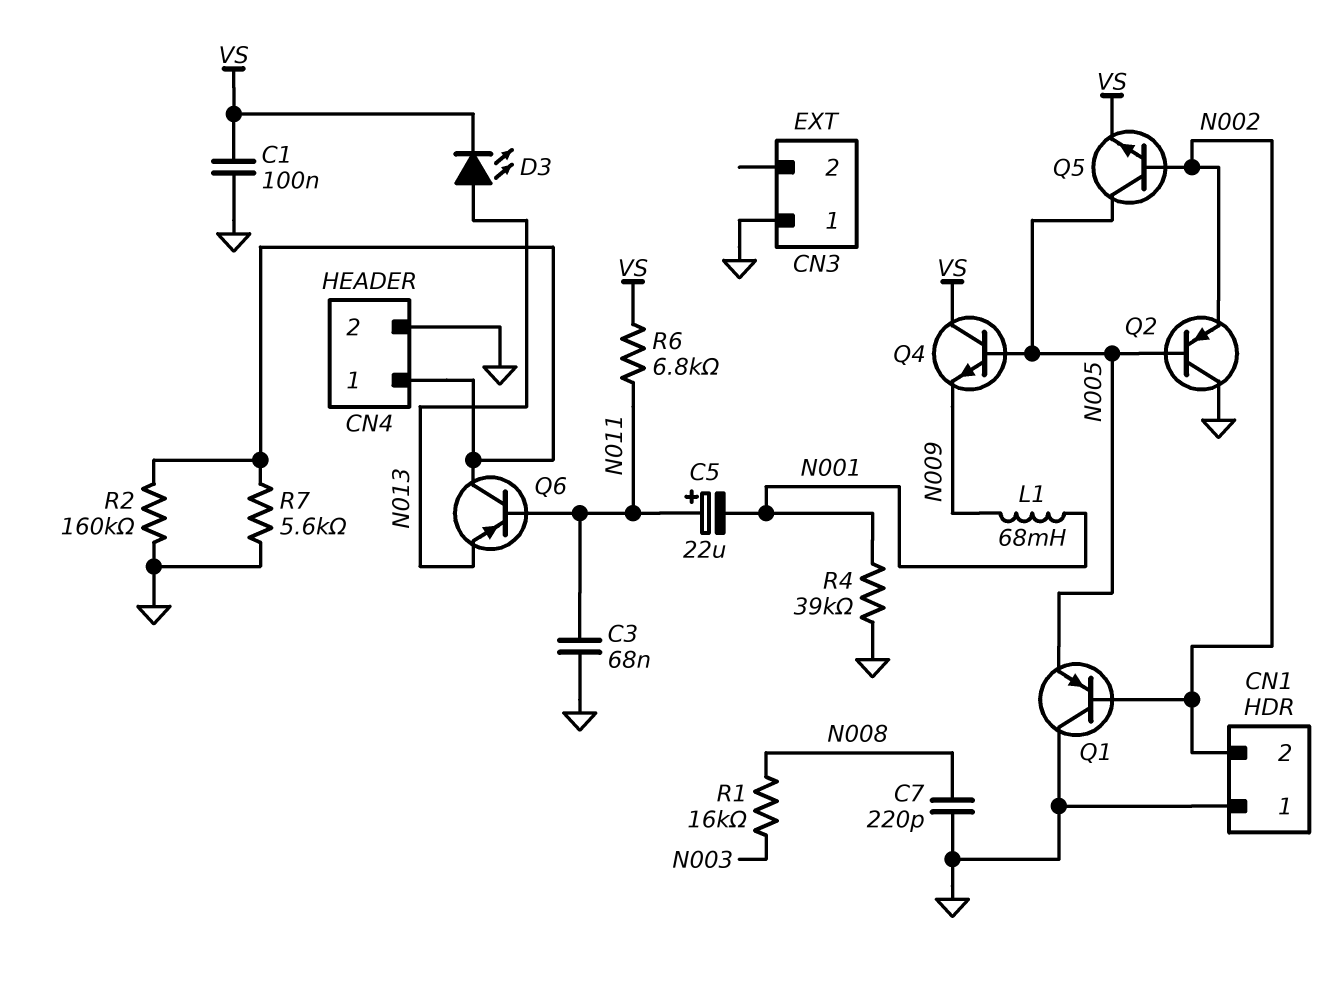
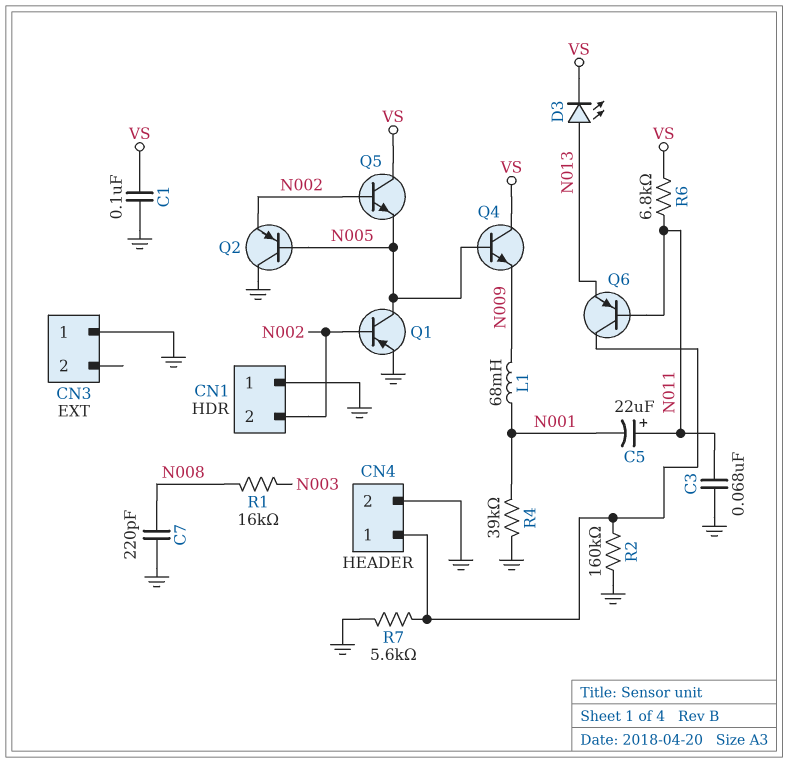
Q1: PNP (B N002, C GND, E N005) -> PNP (B N002, C N005, E GND)
Q5: NPN (B N002, C N005, E VS) -> NPN (B N002, C VS, E N005)

